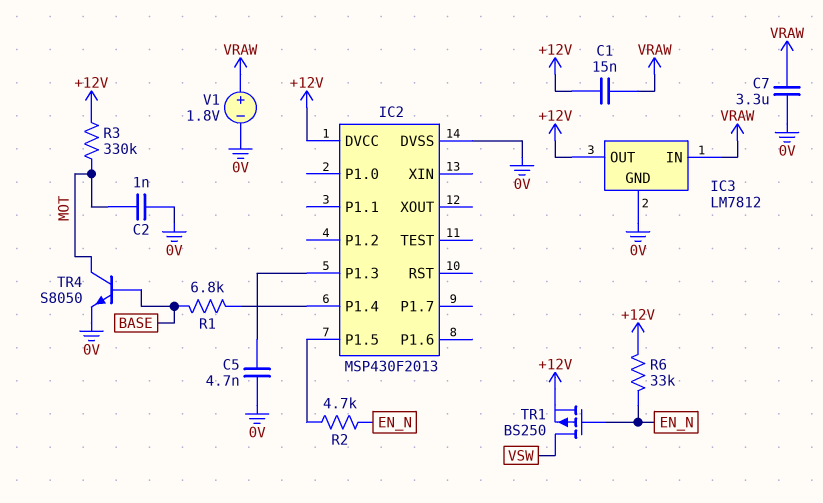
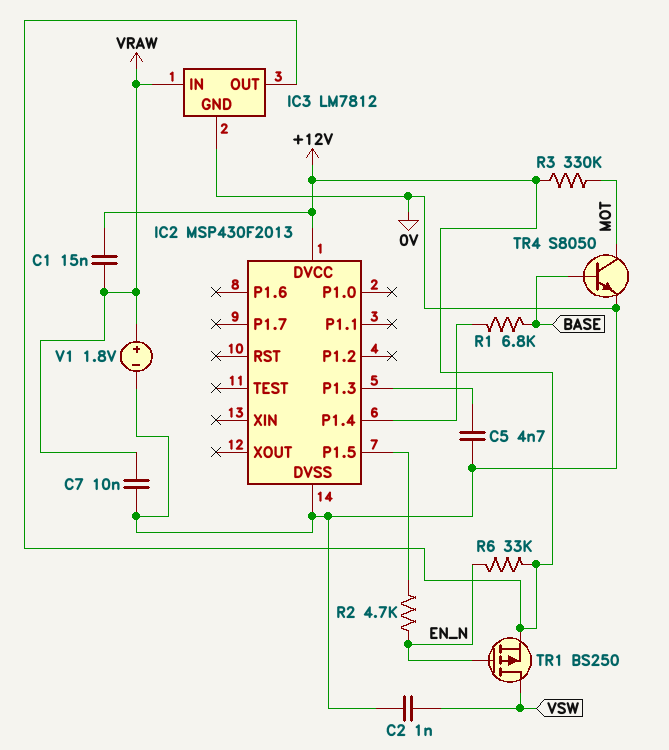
C2: 1nF (0V, MOT) -> 1nF (0V, VSW)
C7: 3.3uF (0V, VRAW) -> 10nF (0V, VRAW)

